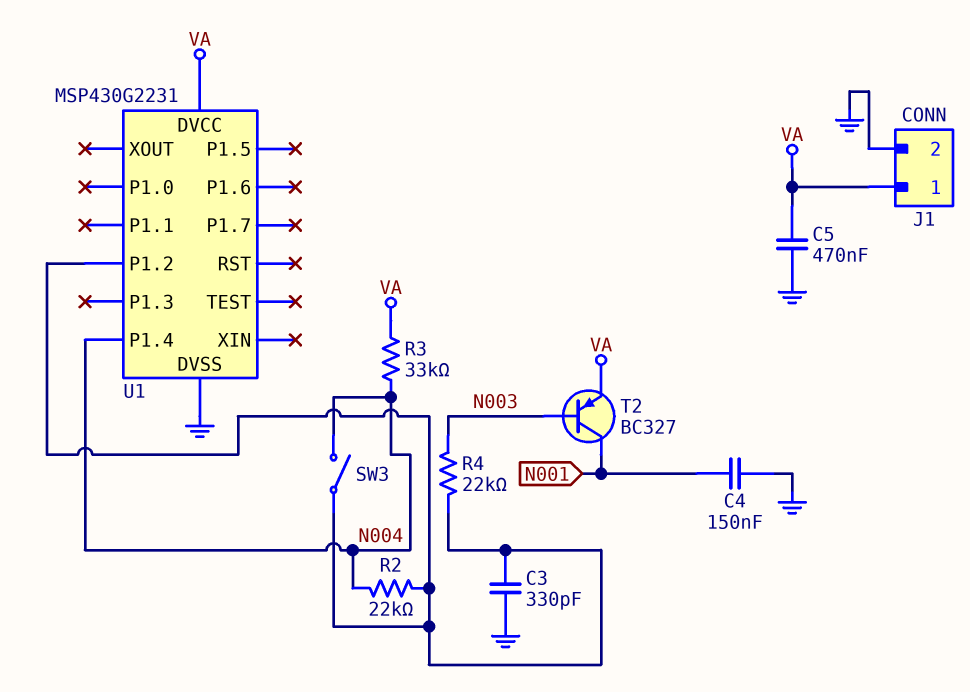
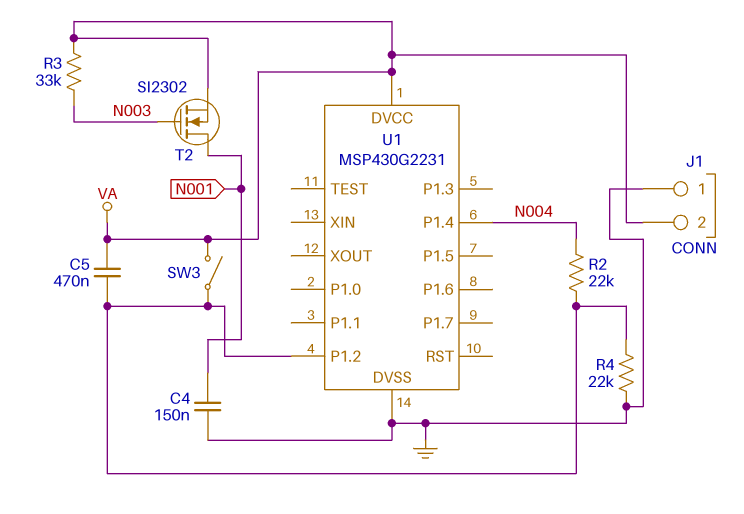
C3: 330pF (GND, U1/P1.2) -> none
C5: 470nF (GND, VA) -> 470nF (U1/P1.2, VA)
J1 pin 1: VA -> GND
J1 pin 2: GND -> VA
R3: 33k (N004, VA) -> 33k (N003, VA)
R4: 22k (N003, U1/P1.2) -> 22k (GND, U1/P1.2)
SW3: switch (N004, U1/P1.2) -> switch (U1/P1.2, VA)
T2: PNP BC327 (B N003, C N001, E VA) -> NMOS SI2302 (G N003, D N001, S VA)

